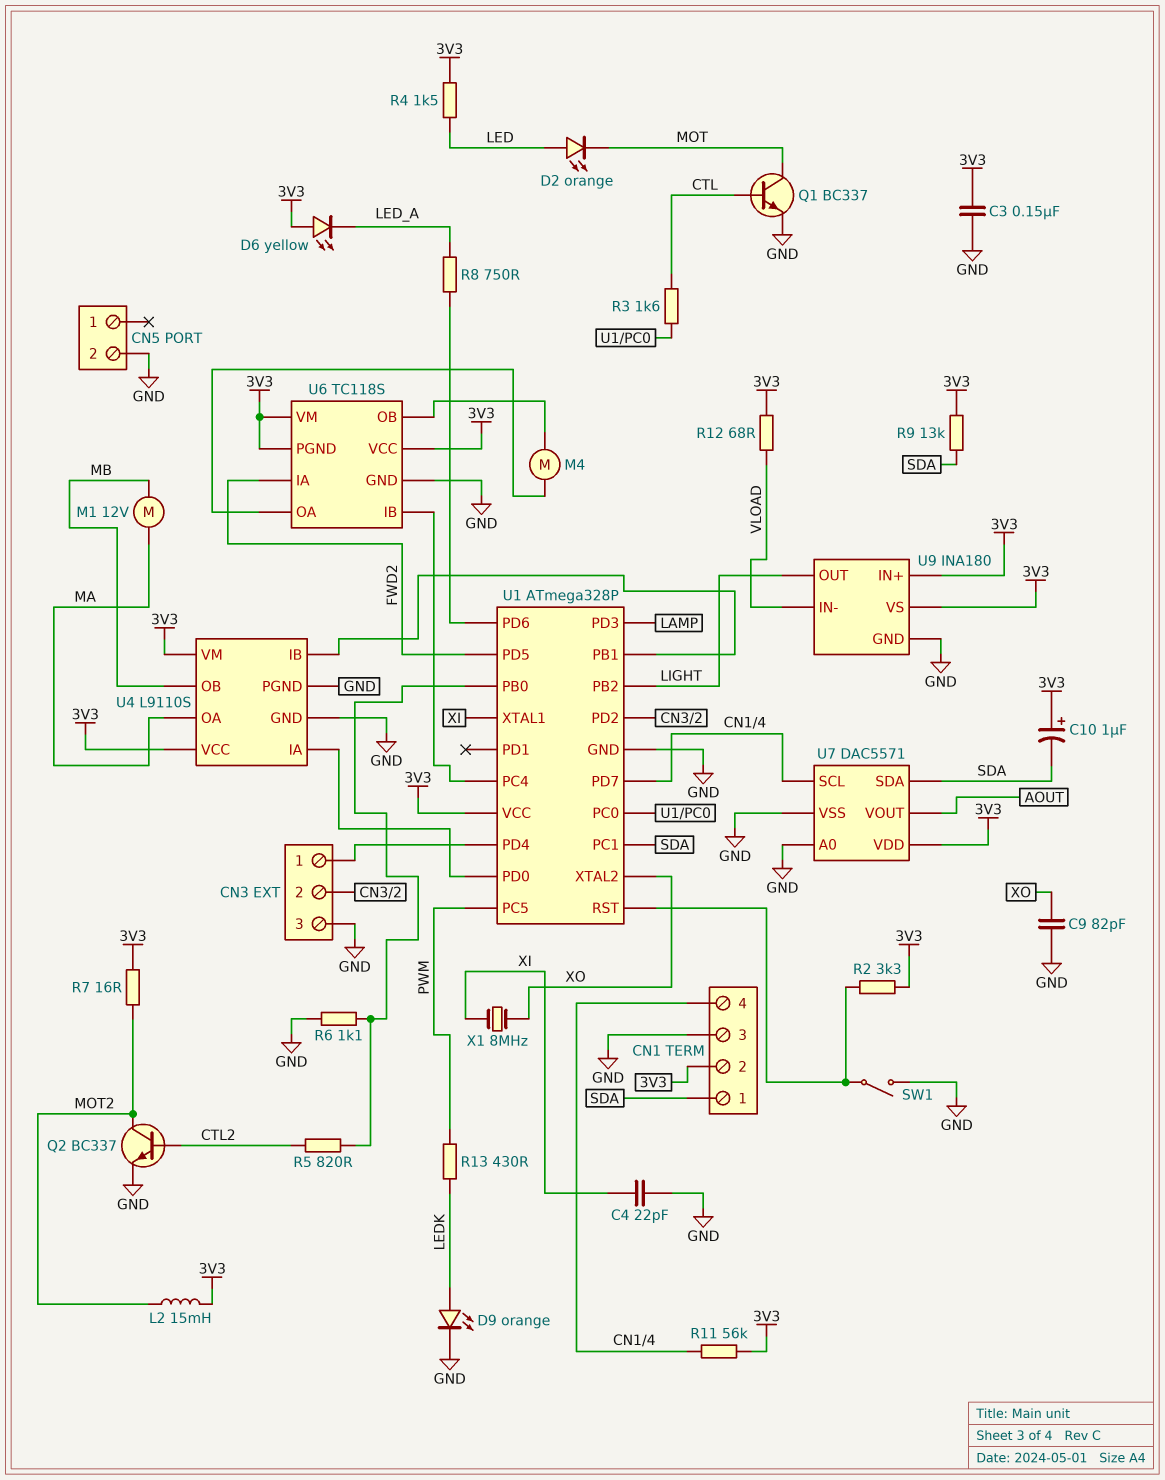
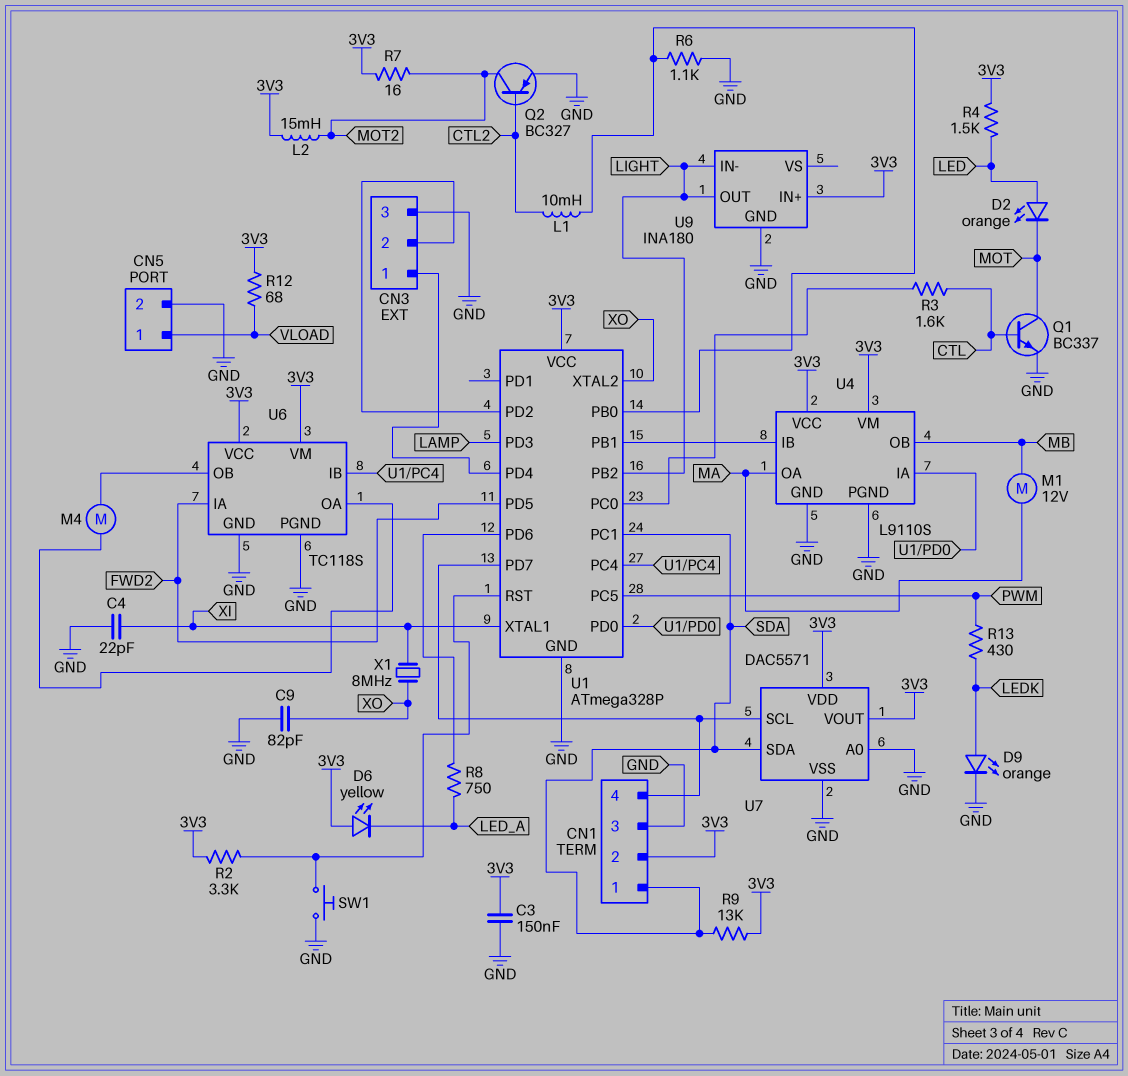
C10: 1uF (plus 3V3, minus SDA) -> none
CN5 pin 1: none -> VLOAD
L1: none -> 10mH (CTL2, U1/PB0)
Q2: NPN BC337 (B CTL2, C MOT2, E GND) -> PNP BC327 (B CTL2, C MOT2, E GND)
R5: 820 (CTL2, U1/PB0) -> none
R11: 56k (3V3, CN1/4) -> none
SW1: switch (GND, U1/RST) -> button (GND, U1/RST)
U6 pin PGND: 3V3 -> GND
U7 pin VOUT: AOUT -> 3V3
U9 pin IN-: VLOAD -> LIGHT
U9 pin VS: 3V3 -> none

